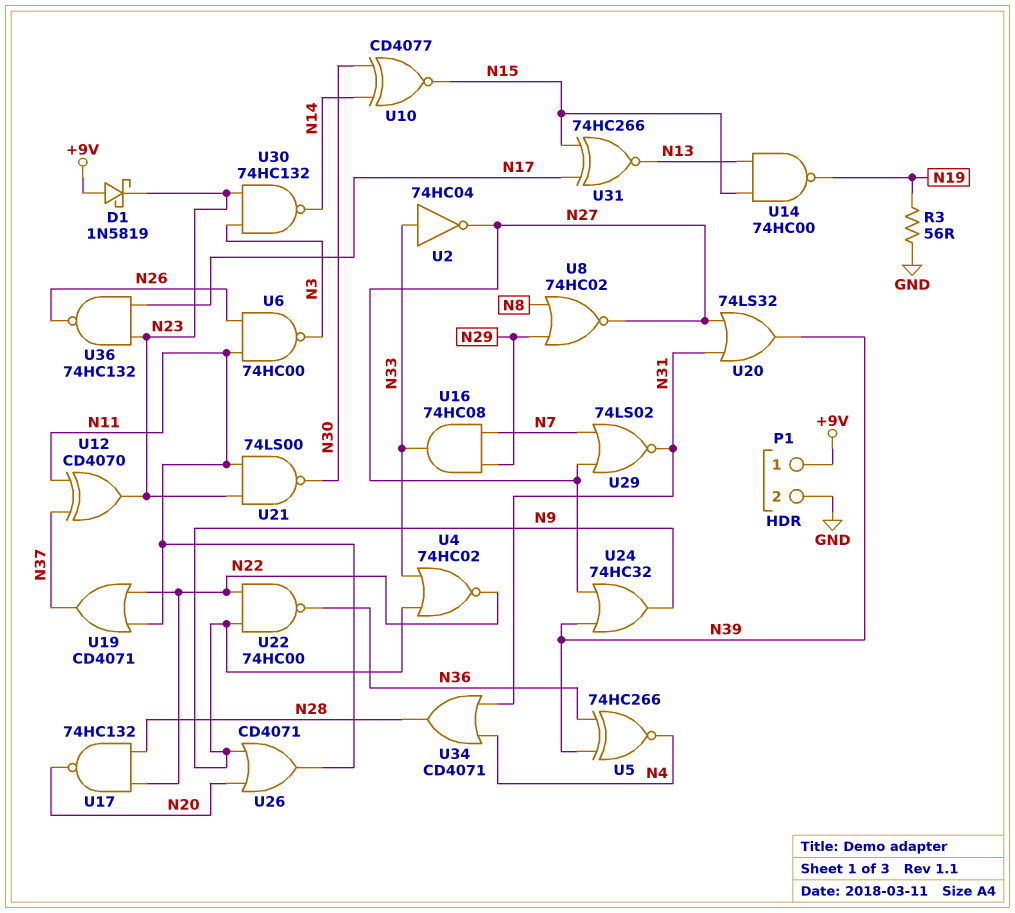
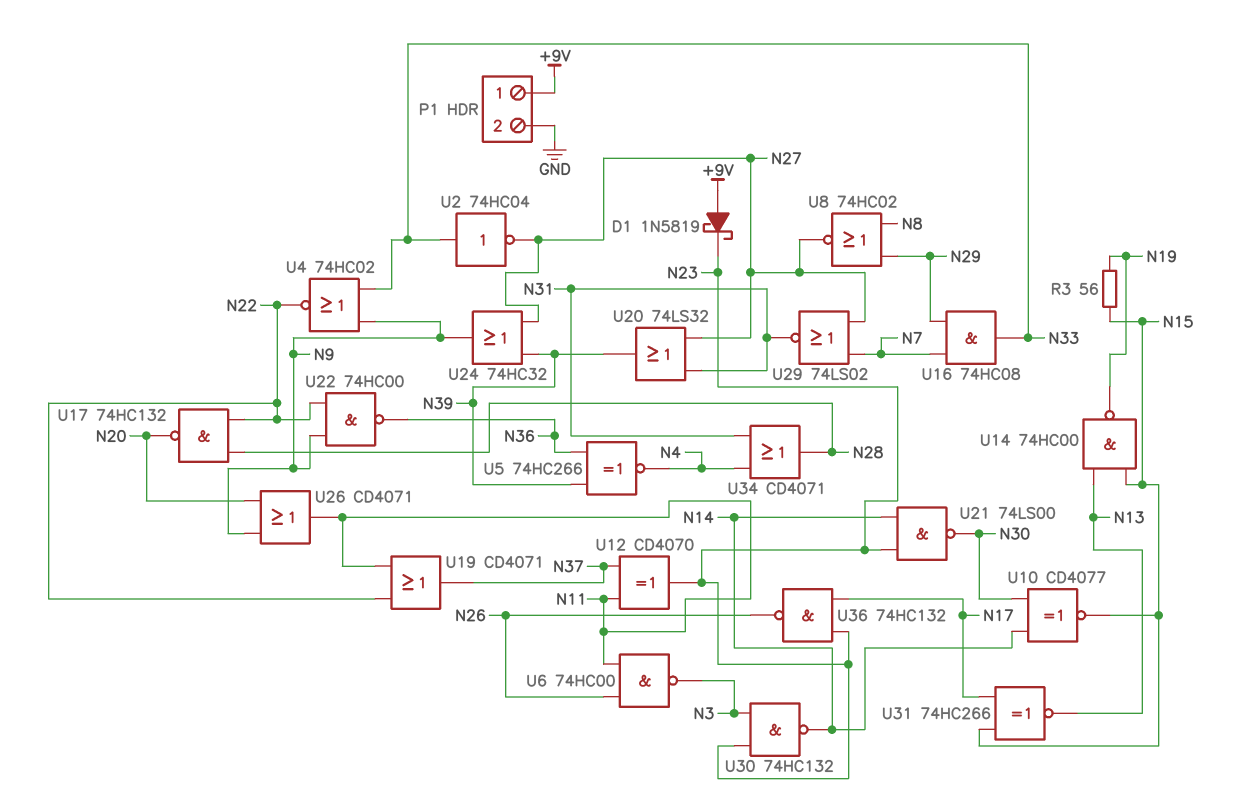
R3: 56 (GND, N19) -> 56 (N15, N19)
U21: NAND 74LS00 (in N11, in N23, out N30) -> NAND 74LS00 (in N14, in N23, out N30)

